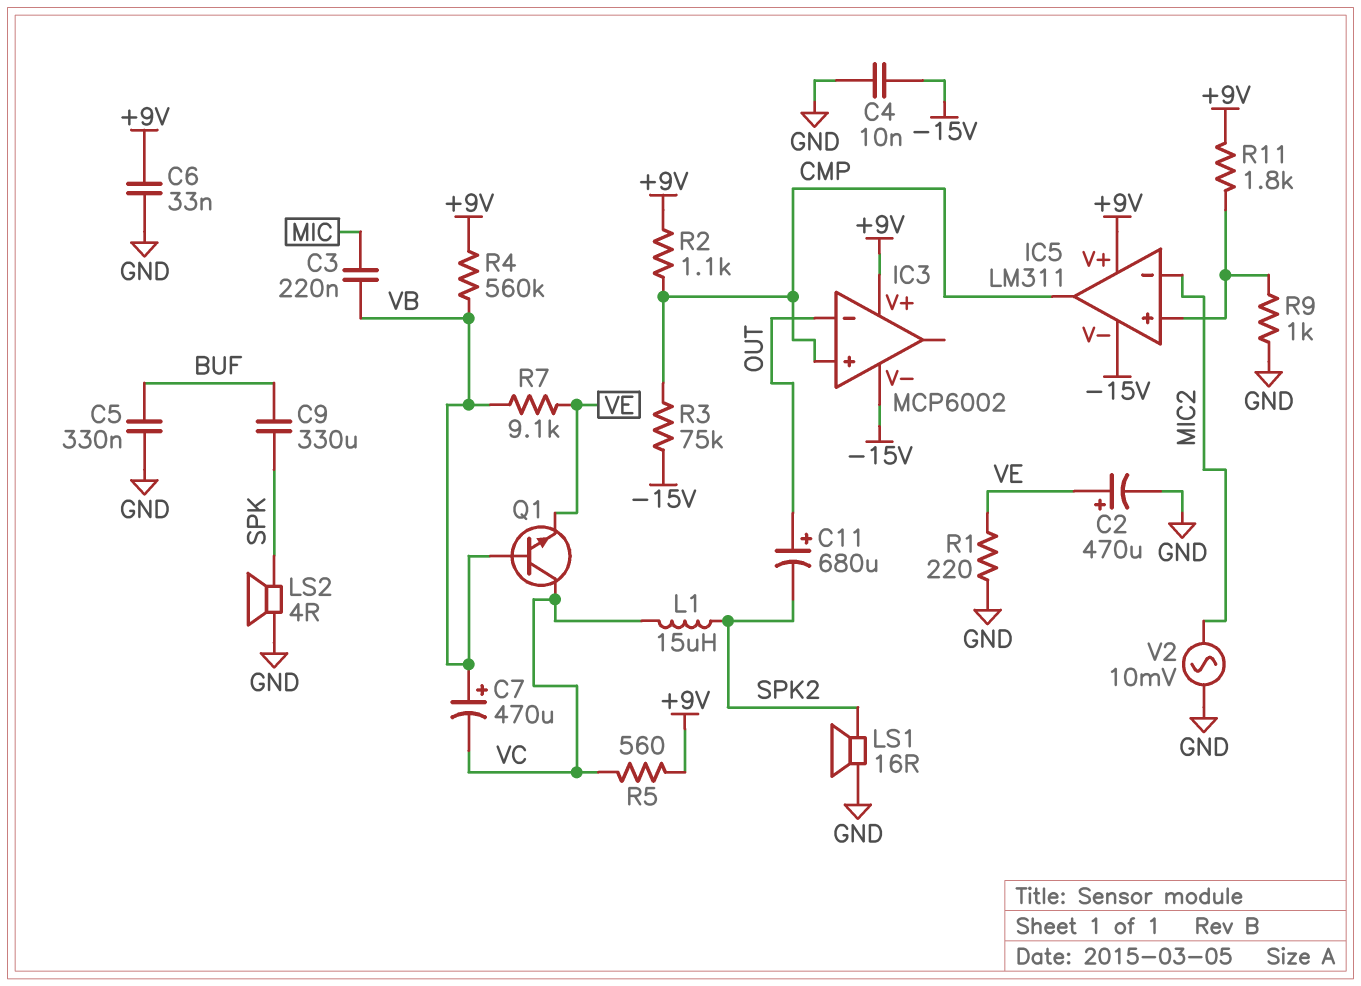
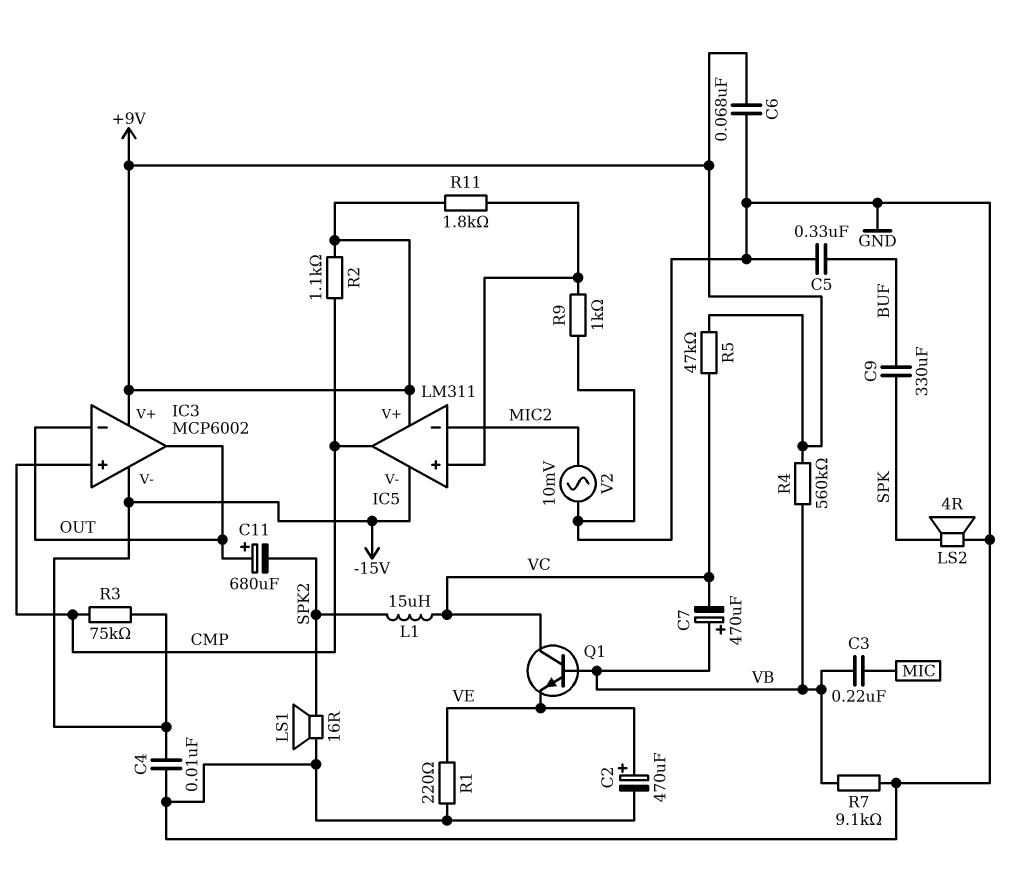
C6: 33nF (+9V, GND) -> 68nF (+9V, GND)
IC3 pin out: none -> OUT
R5: 560 (+9V, VC) -> 47k (+9V, VC)
R7: 9.1k (VB, VE) -> 9.1k (GND, VB)

